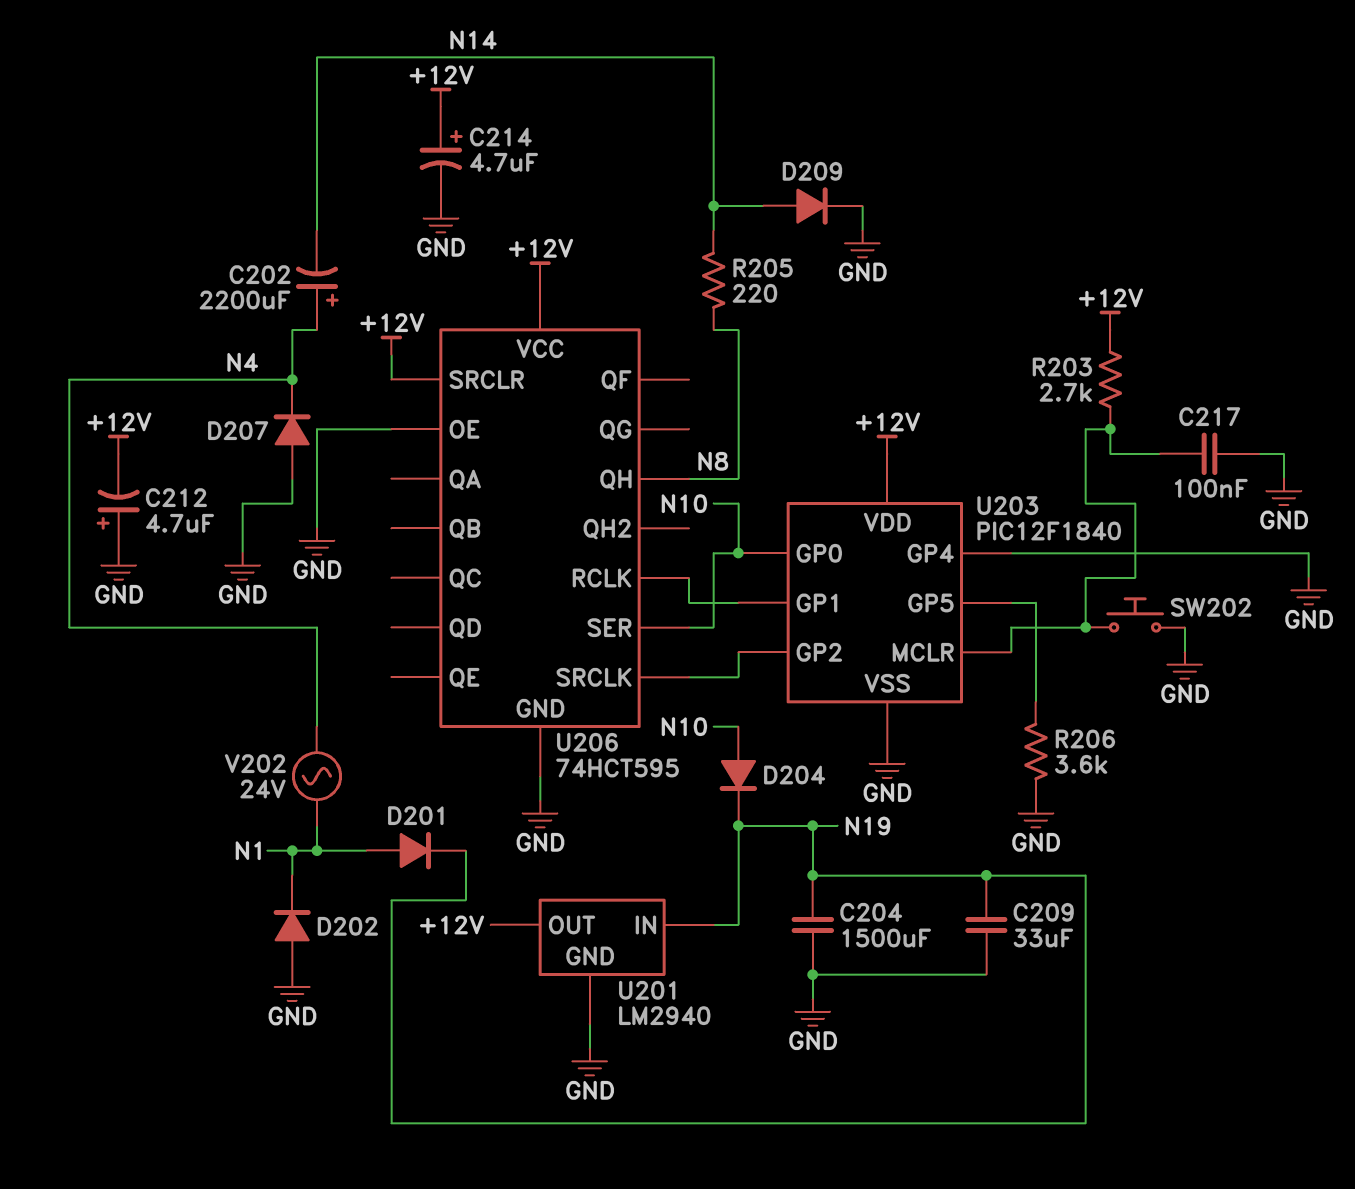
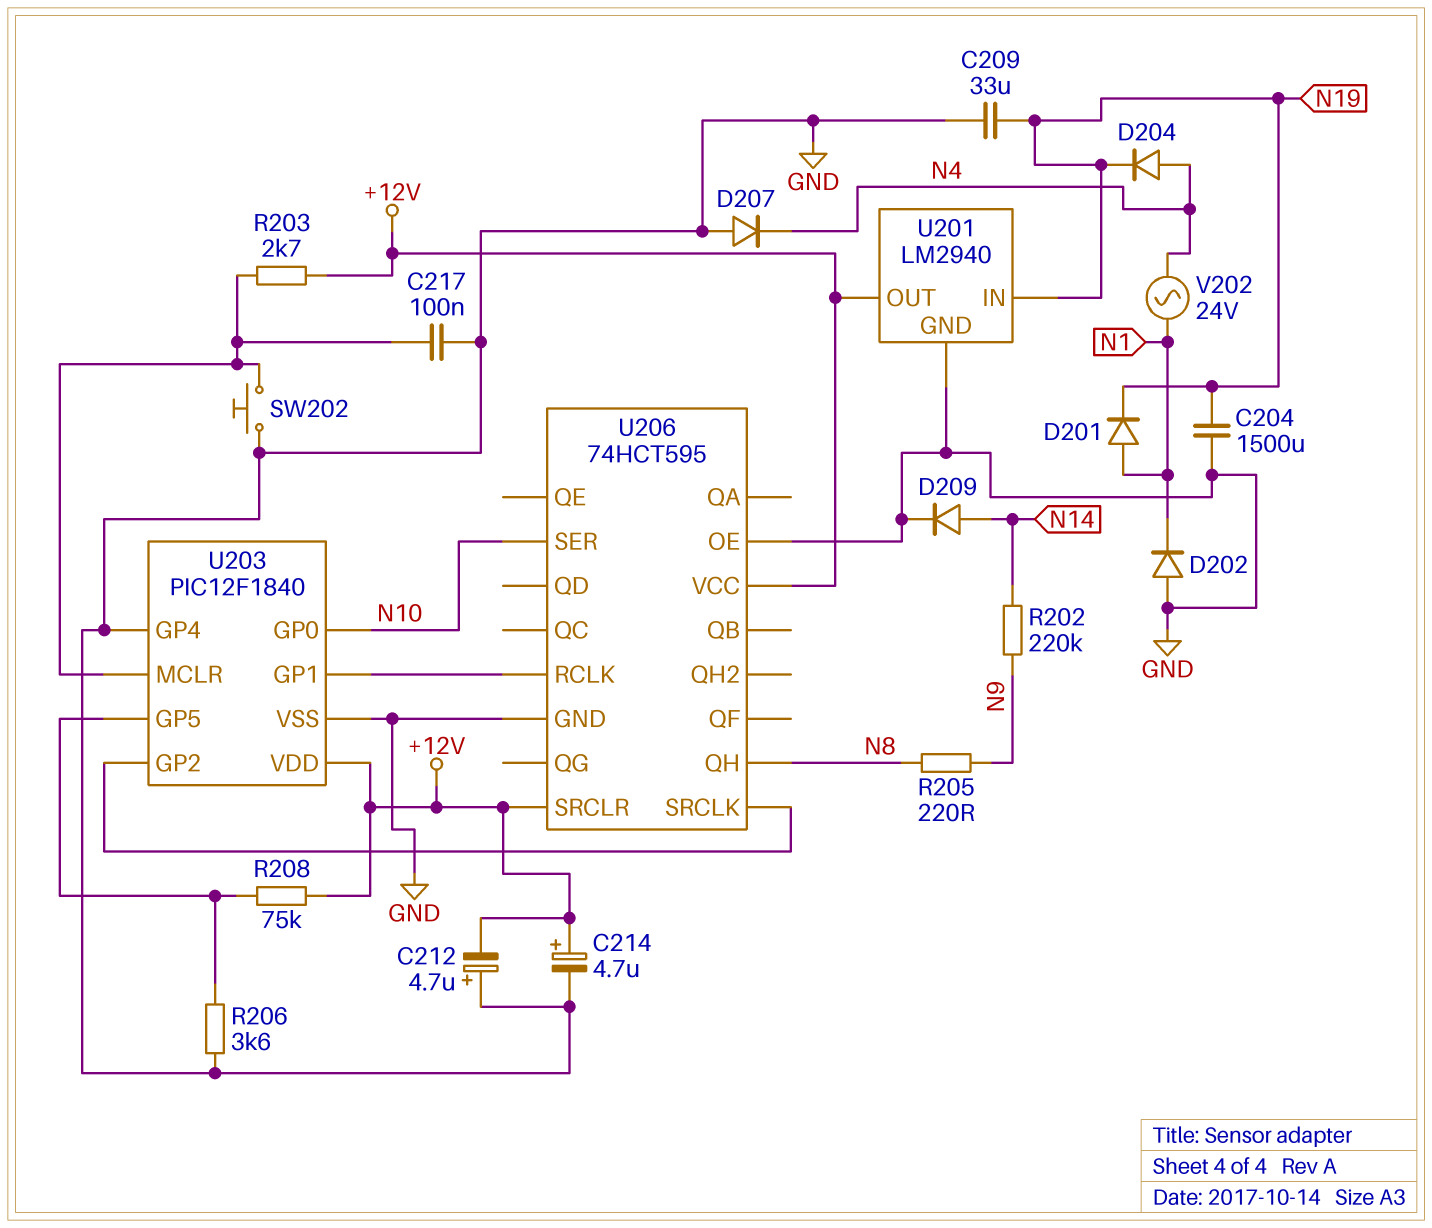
C202: 2200uF (plus N4, minus N14) -> none
D204: diode (A N10, K N19) -> diode (A N4, K N19)
R202: none -> 220k (N9, N14)
R205: 220 (N8, N14) -> 220 (N8, N9)
R208: none -> 75k (+12V, U203/GP5)

